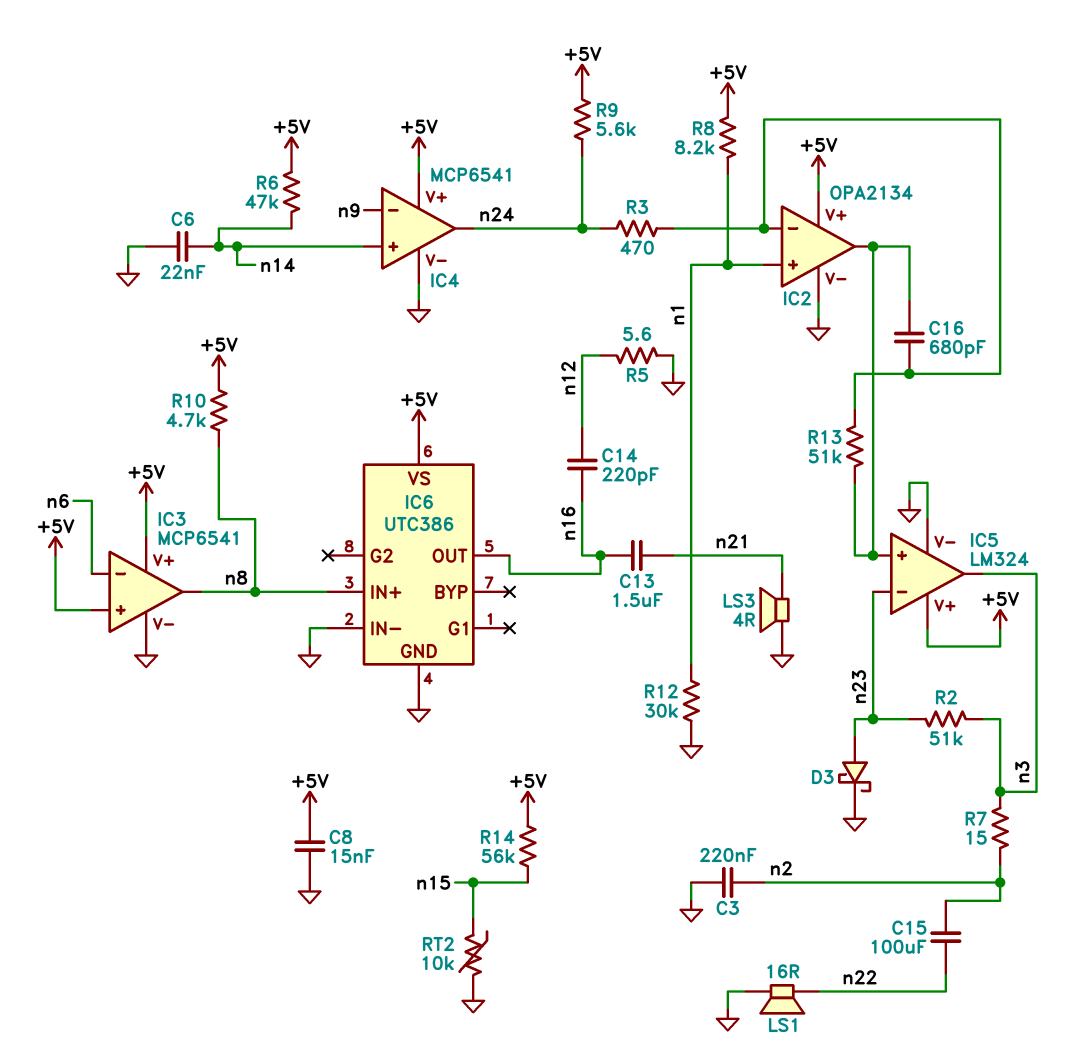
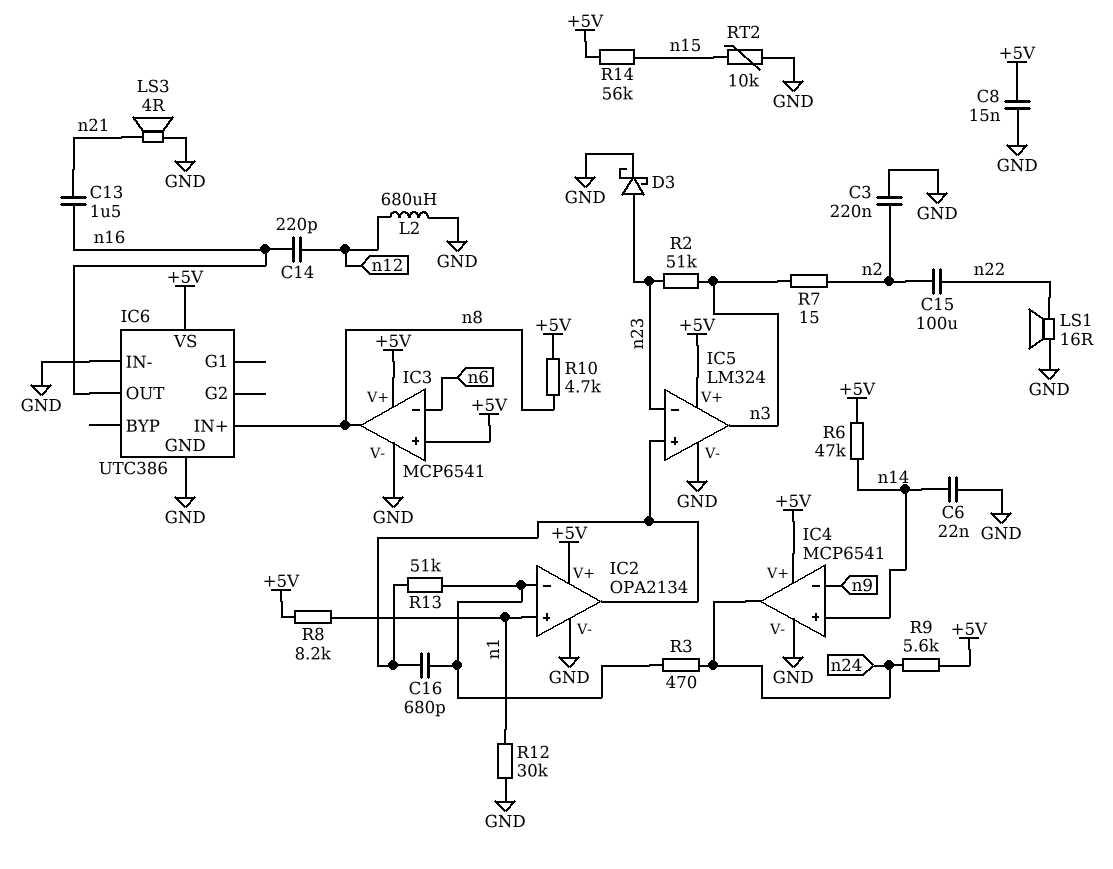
L2: none -> 680uH (GND, n12)
R5: 5.6 (GND, n12) -> none

